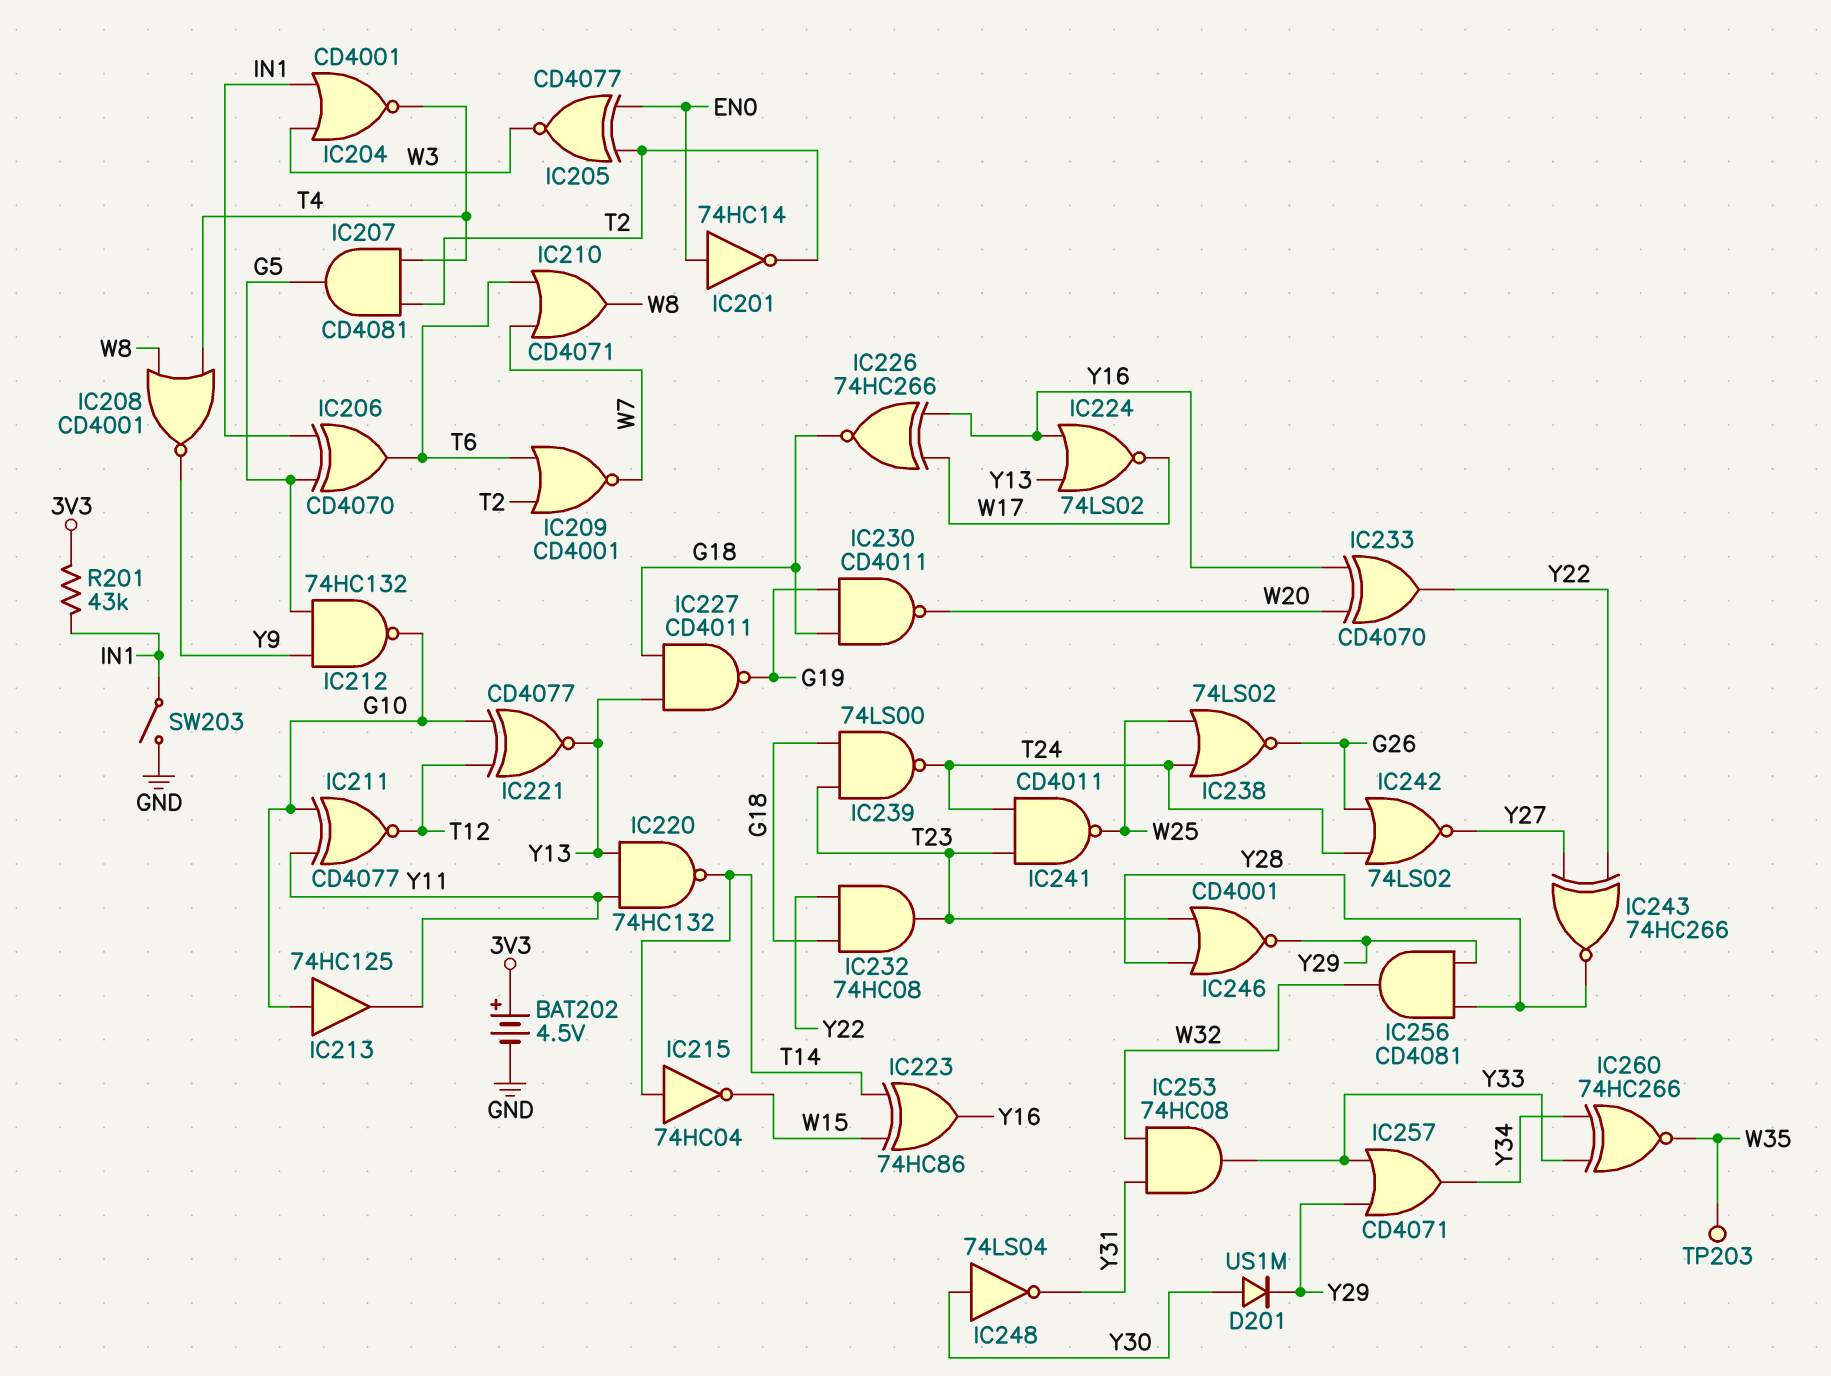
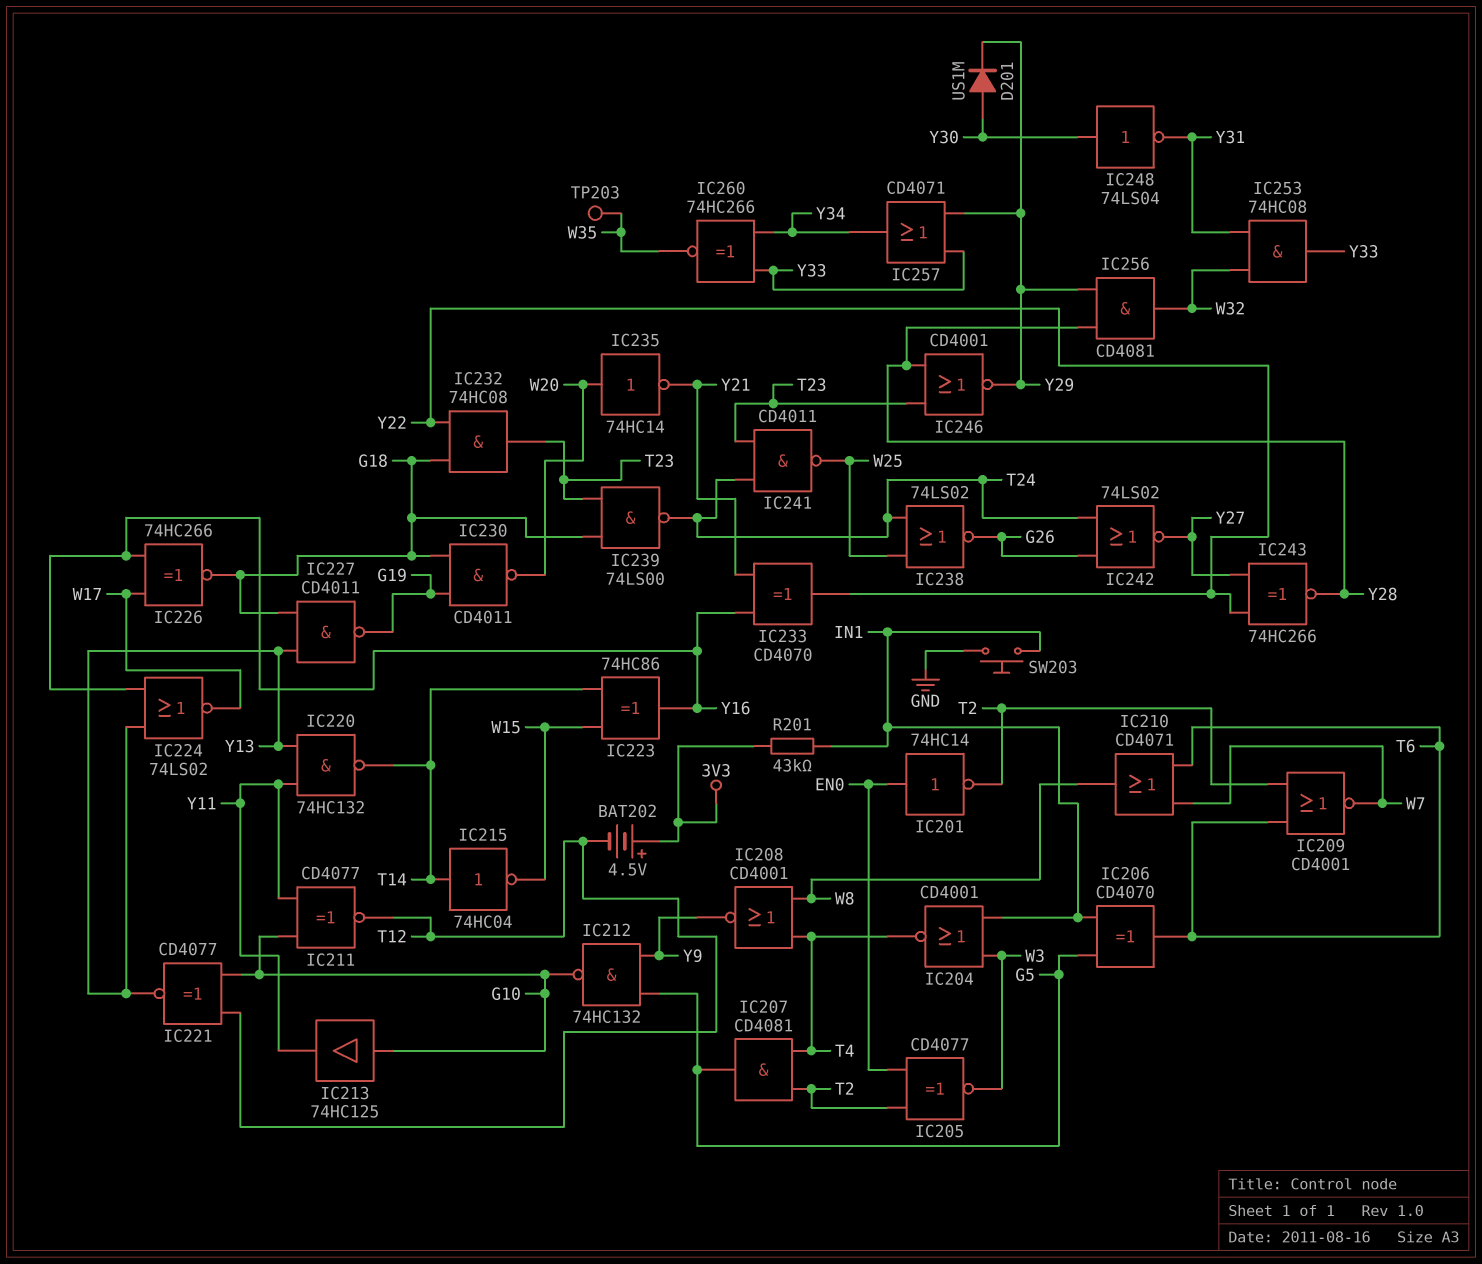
BAT202: 4.5V (plus 3V3, minus GND) -> 4.5V (plus 3V3, minus T12)
IC233: XOR CD4070 (in W20, in Y16, out Y22) -> XOR CD4070 (in Y16, in Y21, out Y22)
IC235: none -> NOT 74HC14 (in W20, out Y21)
SW203: switch (GND, IN1) -> button (GND, IN1)

